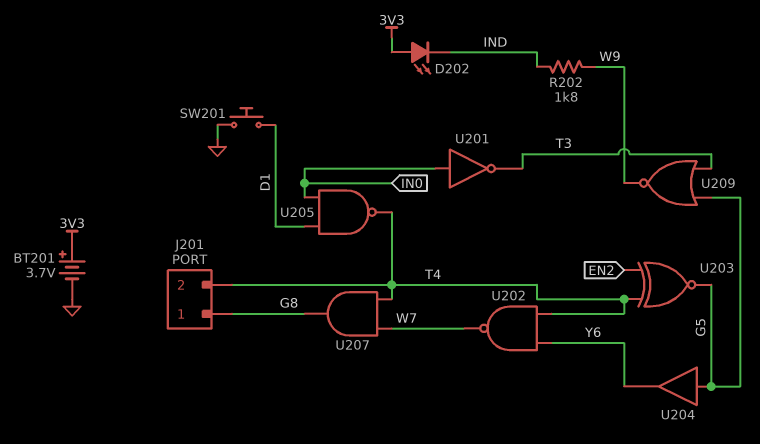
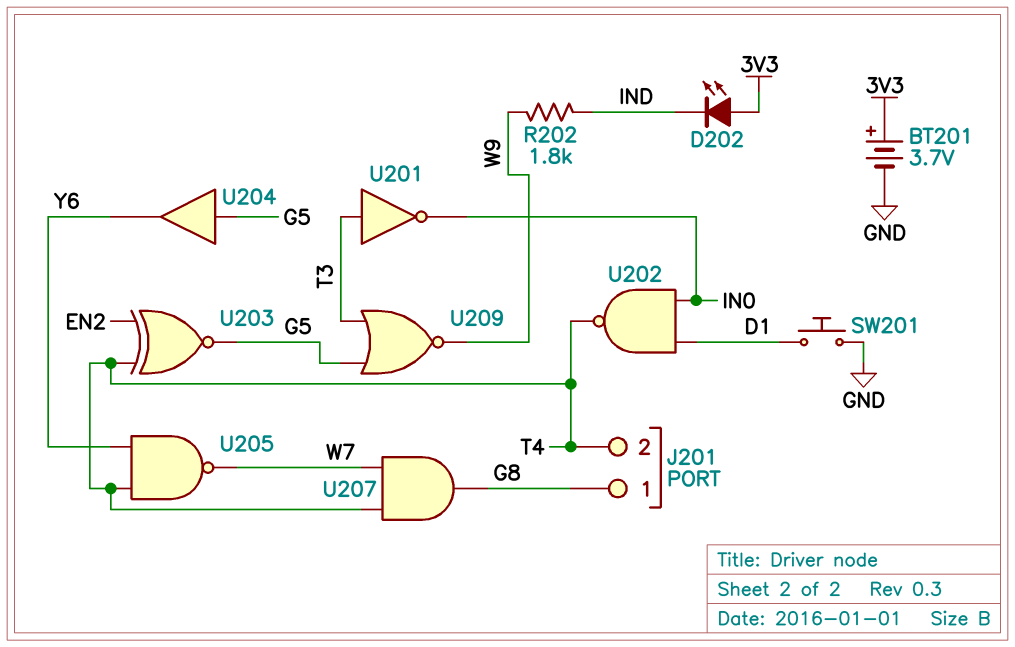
U201: NOT (in IN0, out T3) -> NOT (in T3, out IN0)
U202: NAND (in T4, in Y6, out W7) -> NAND (in D1, in IN0, out T4)
U205: NAND (in D1, in IN0, out T4) -> NAND (in T4, in Y6, out W7)

